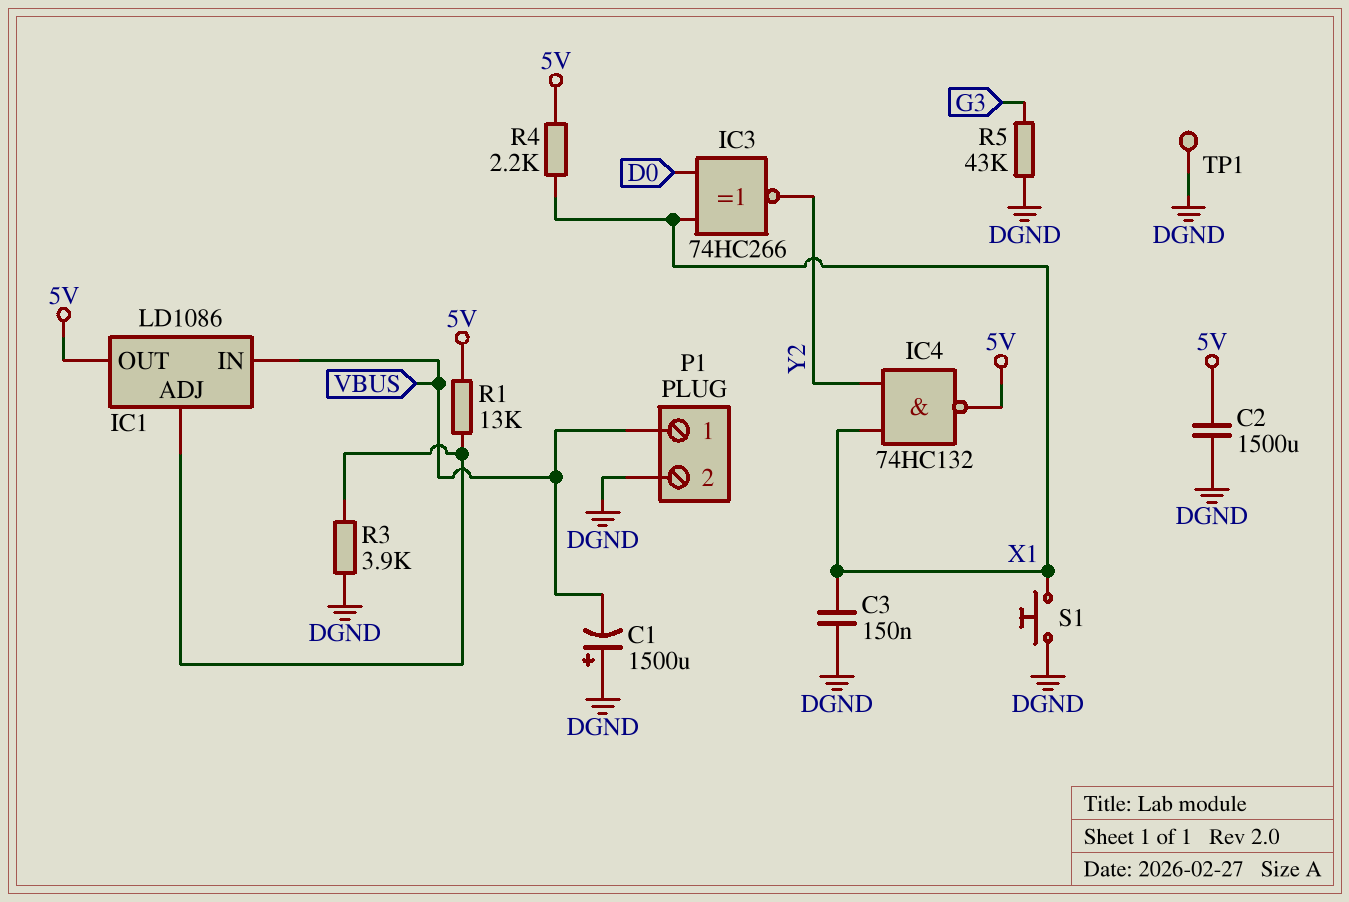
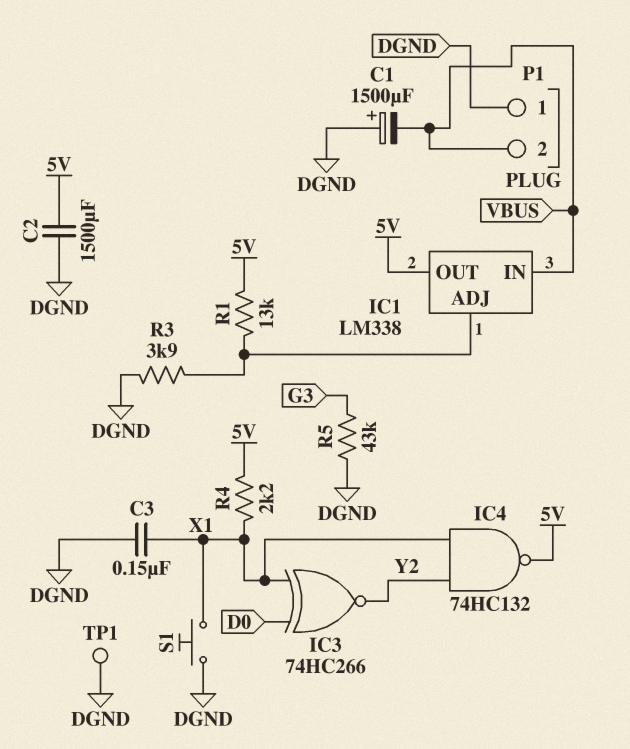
IC1: LD1086 -> LM338
P1 pin 1: VBUS -> DGND
P1 pin 2: DGND -> VBUS

